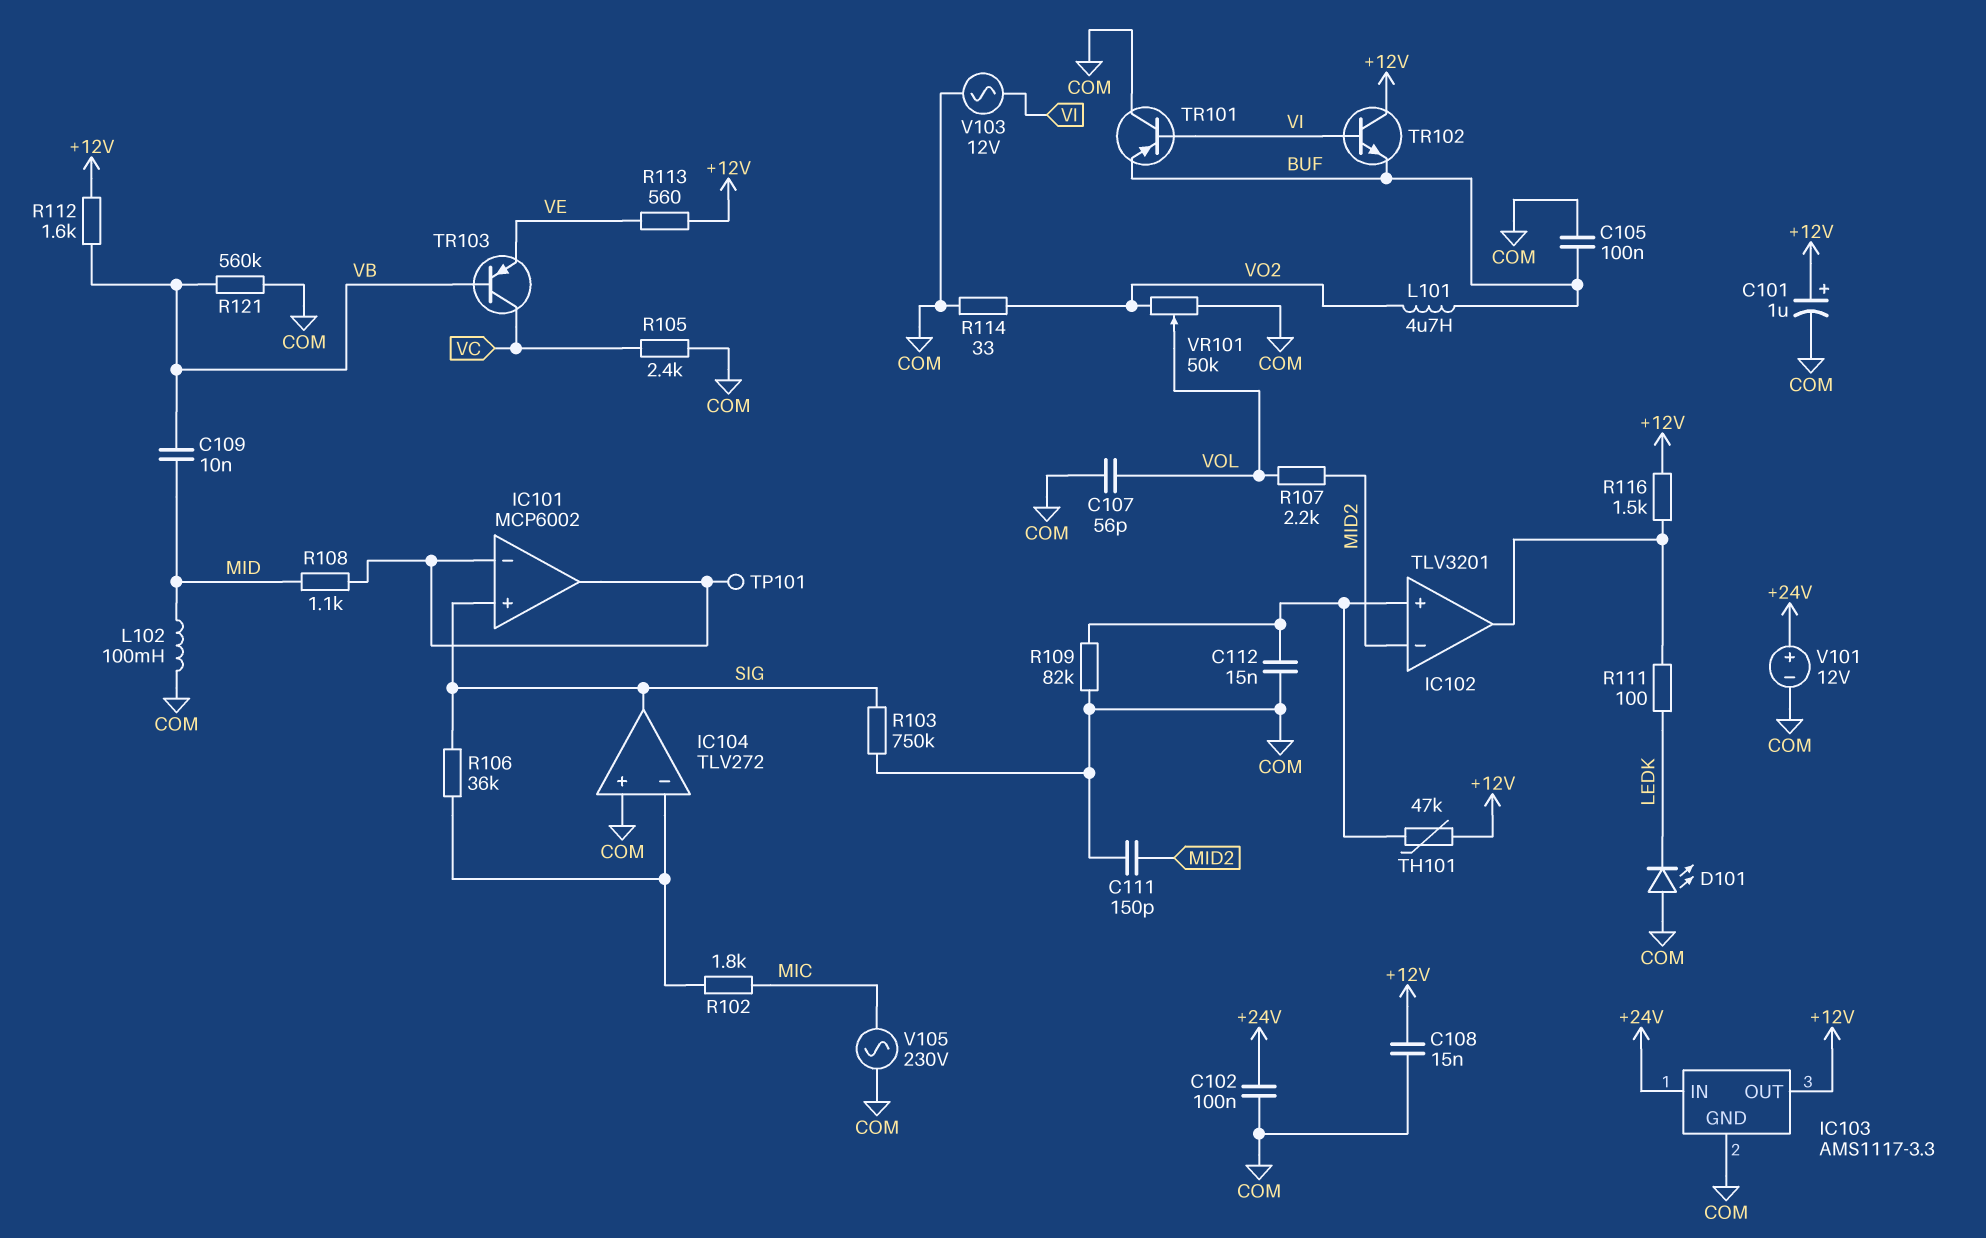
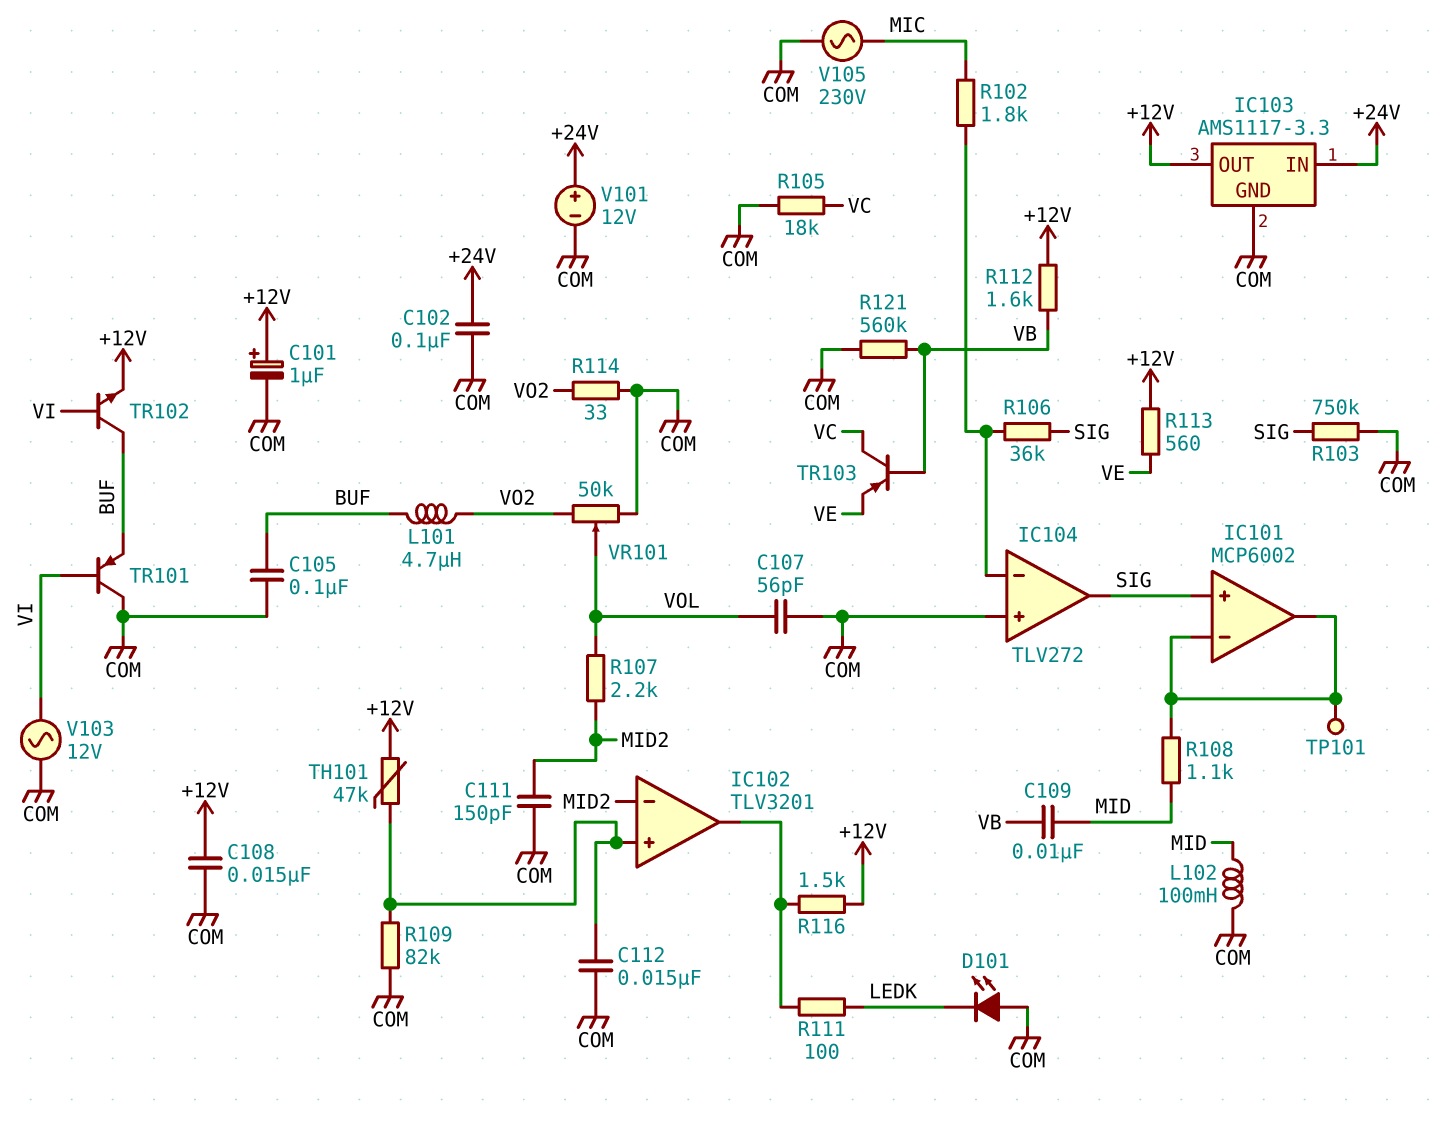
R105: 2.4k (COM, VC) -> 18k (COM, VC)
TR102: NPN (B VI, C +12V, E BUF) -> NPN (B VI, C BUF, E +12V)

